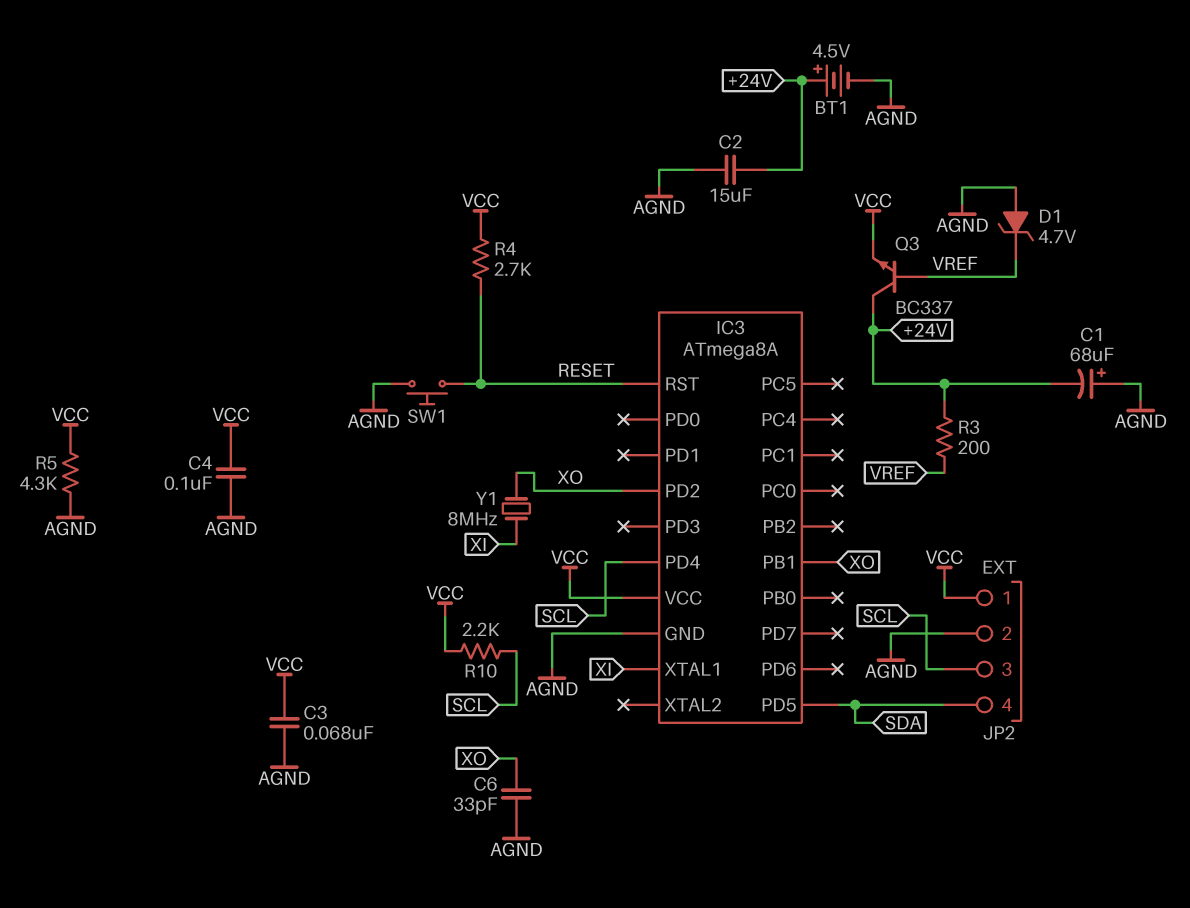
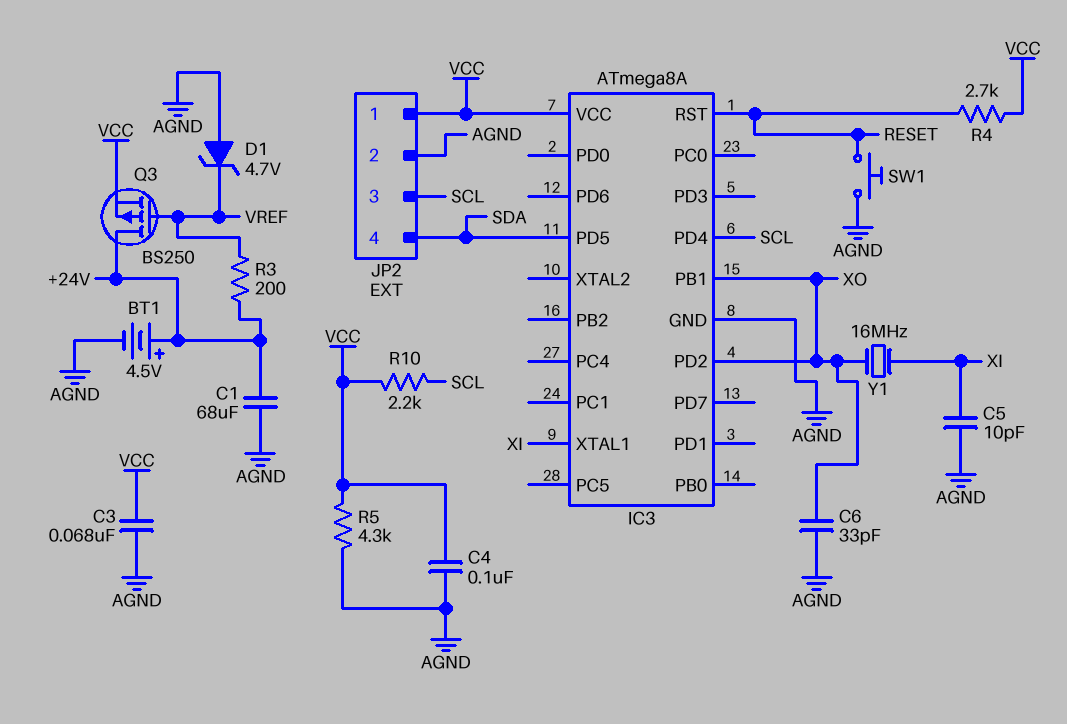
C1: 68uF (plus AGND, minus +24V) -> 68uF (+24V, AGND)
C2: 15uF (+24V, AGND) -> none
C5: none -> 10pF (AGND, XI)
Q3: NPN BC337 (B VREF, C +24V, E VCC) -> PMOS BS250 (G VREF, D +24V, S VCC)
Y1: 8MHz (XI, XO) -> 16MHz (XI, XO)

